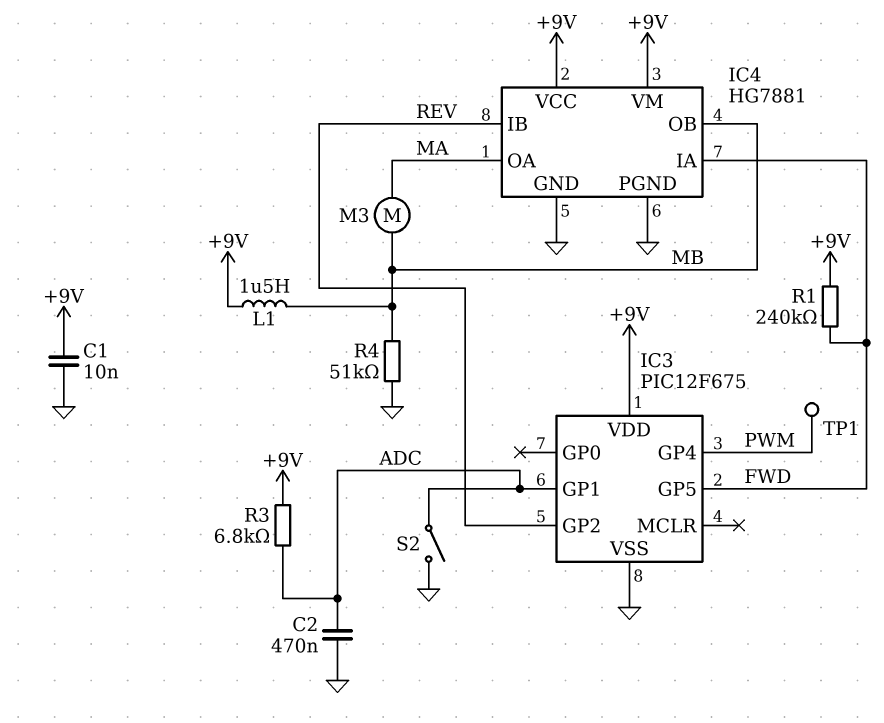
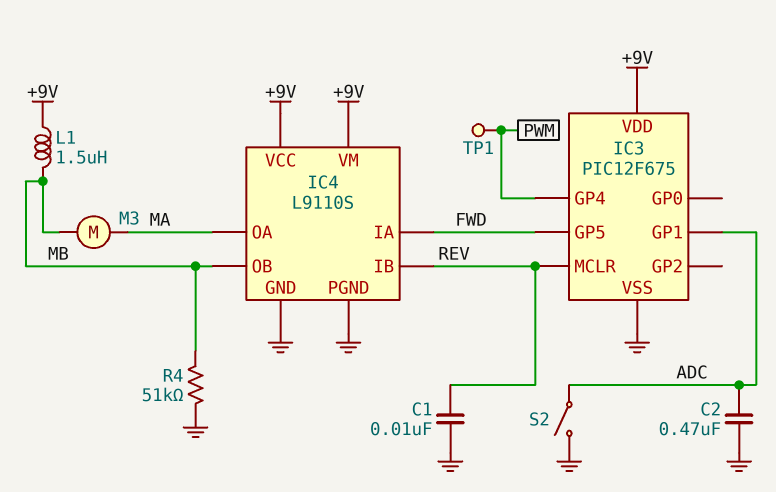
C1: 10nF (+9V, GND) -> 10nF (GND, REV)
IC3 pin GP2: REV -> none
IC3 pin MCLR: none -> REV
IC4: HG7881 -> L9110S
R1: 240k (+9V, FWD) -> none
R3: 6.8k (+9V, ADC) -> none

